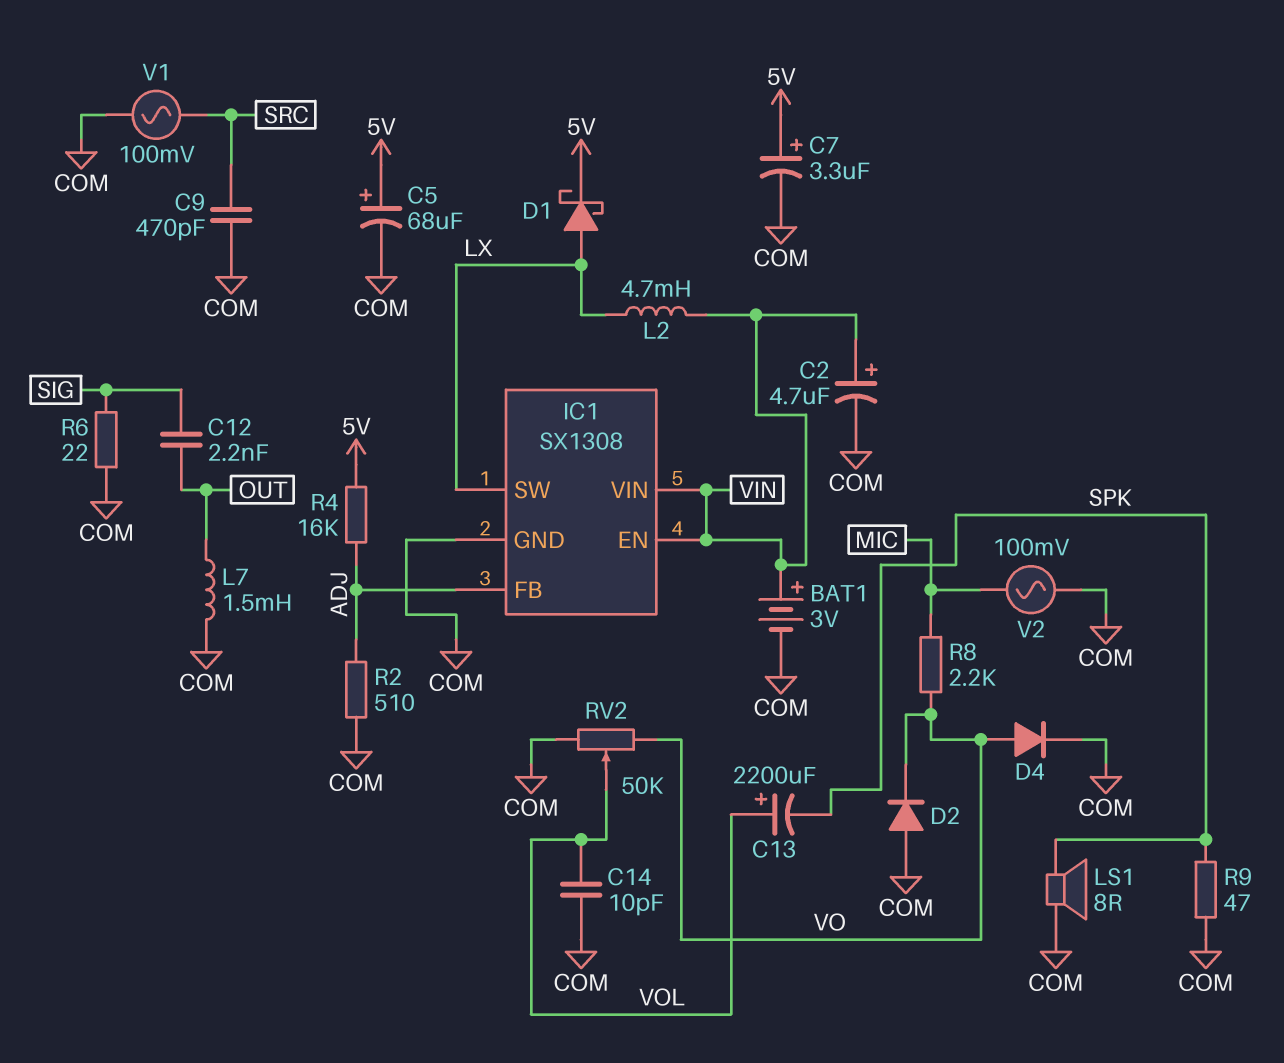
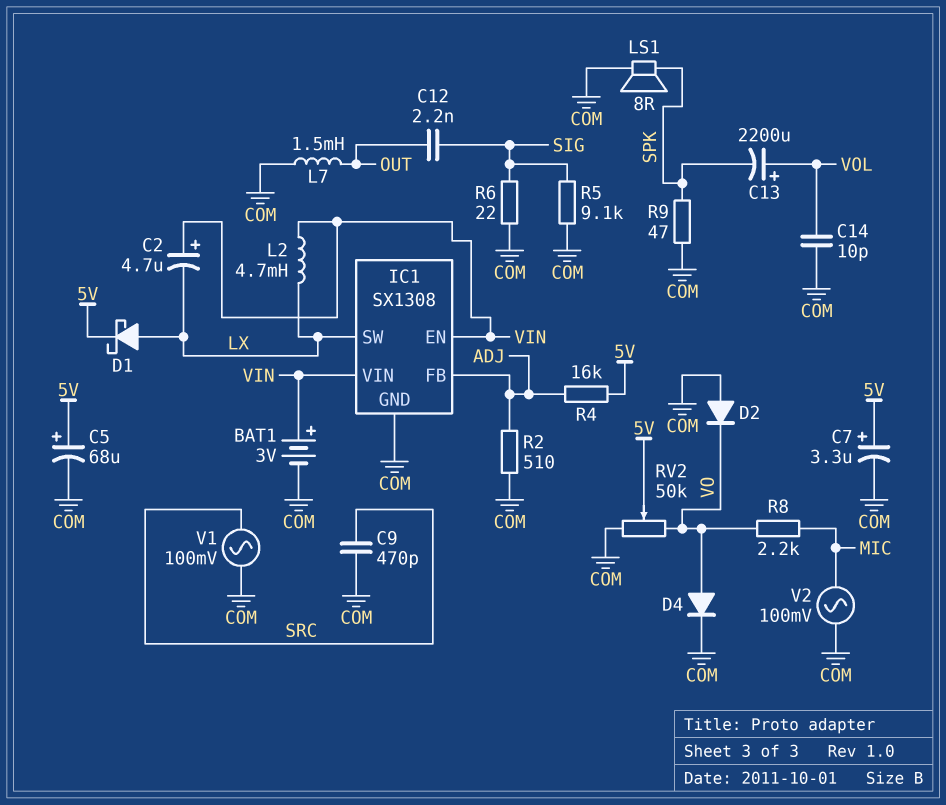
C2: 4.7uF (plus VIN, minus COM) -> 4.7uF (plus VIN, minus LX)
R5: none -> 9.1k (COM, SIG)
RV2: 50k (COM, VO, wiper VOL) -> 50k (COM, VO, wiper 5V)

